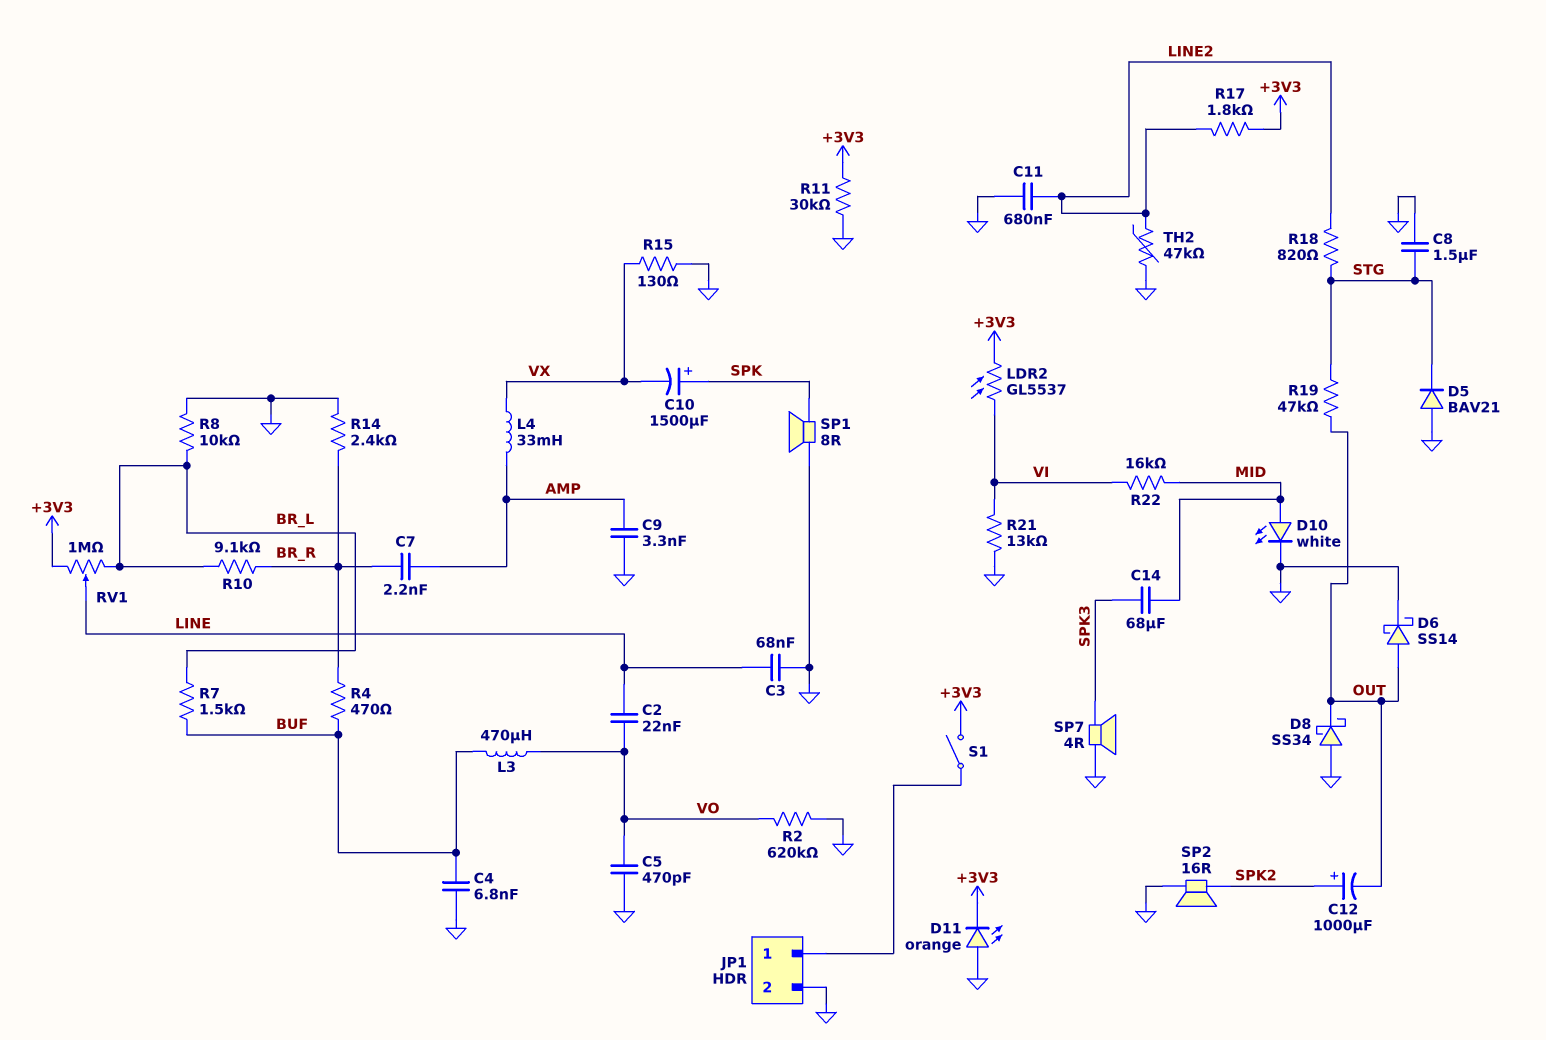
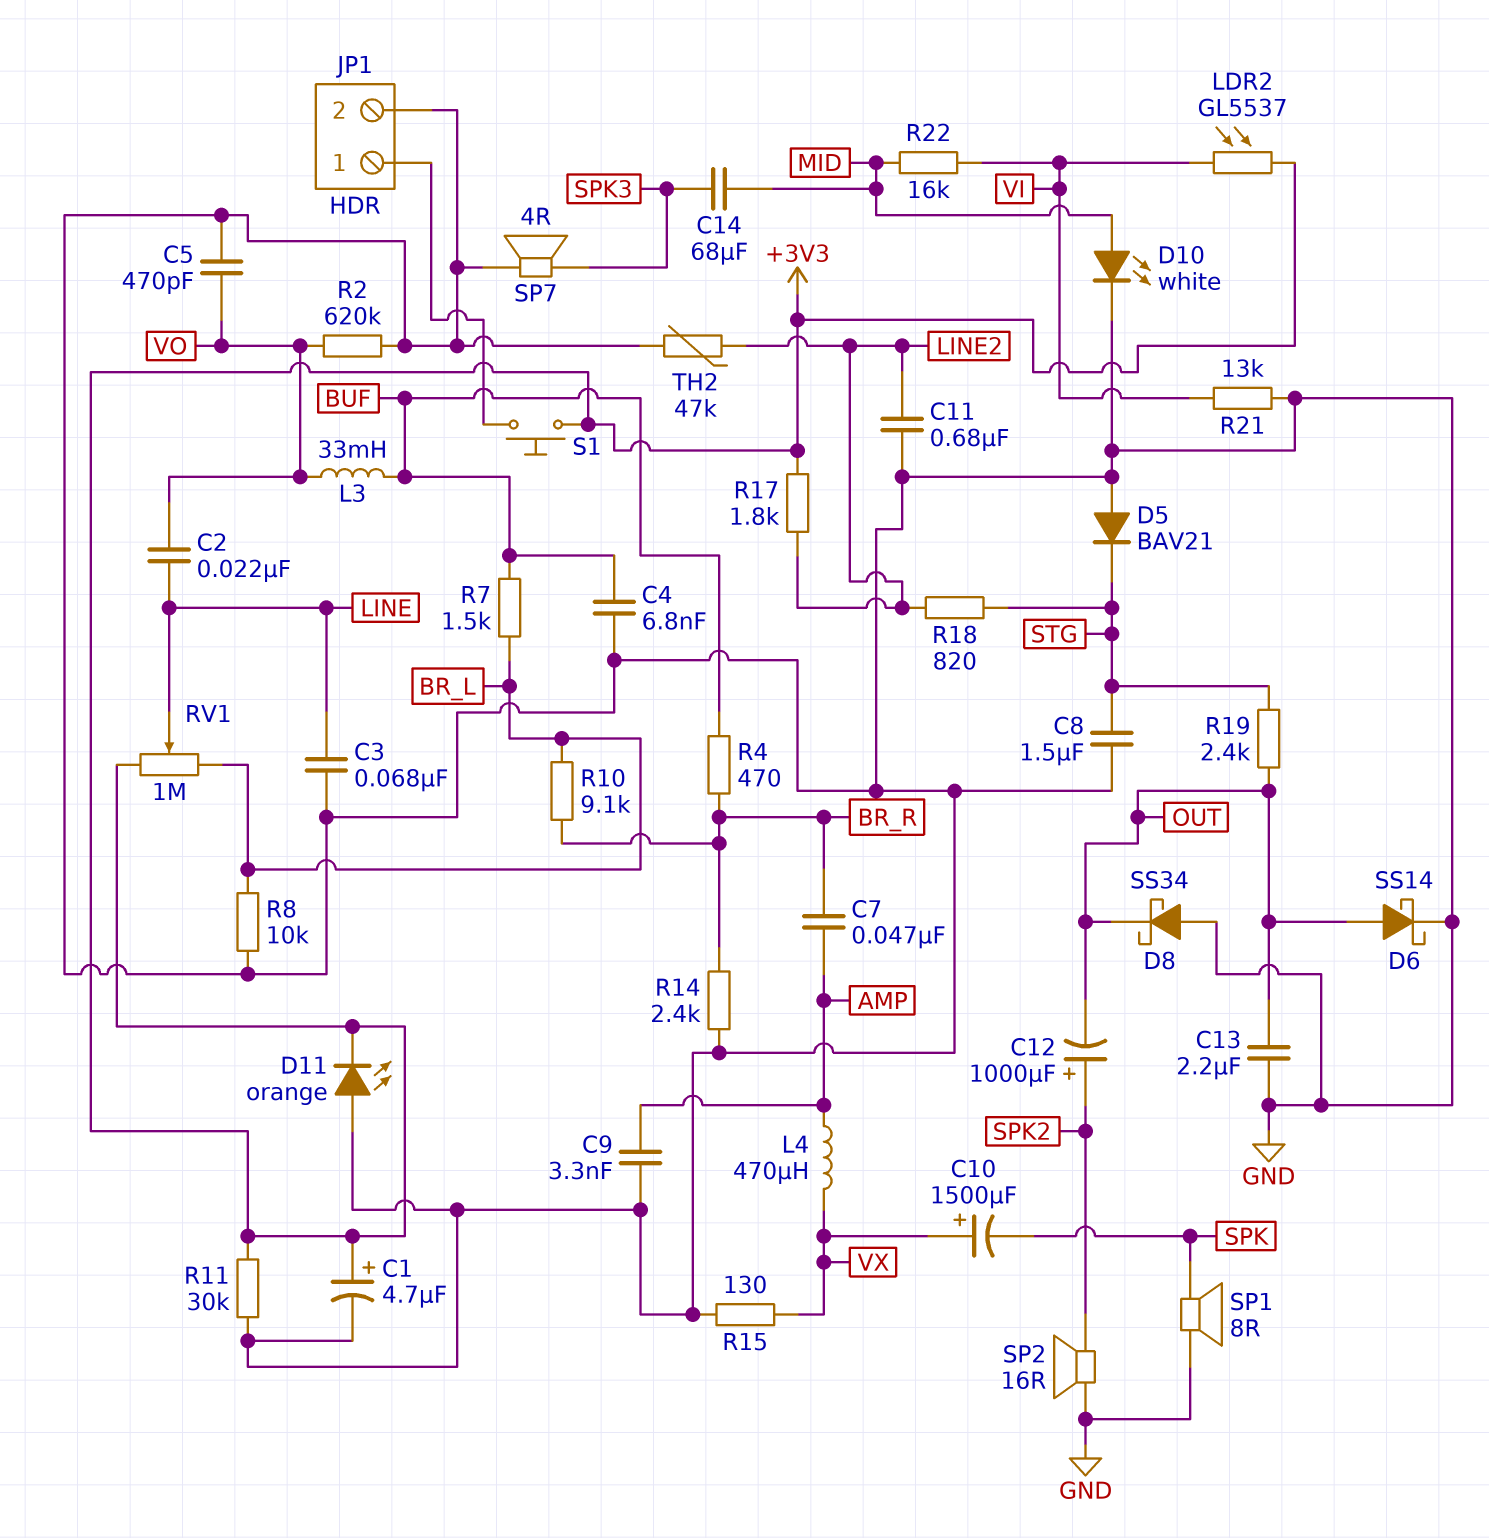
C1: none -> 4.7uF (plus +3V3, minus GND)
C7: 2.2nF (AMP, BR_R) -> 47nF (AMP, BR_R)
C10: 1500uF (plus SPK, minus VX) -> 1500uF (plus VX, minus SPK)
C13: none -> 2.2uF (GND, OUT)
L3: 470uH (BUF, VO) -> 33mH (BUF, VO)
L4: 33mH (AMP, VX) -> 470uH (AMP, VX)
R19: 47k (OUT, STG) -> 2.4k (OUT, STG)
S1: switch (+3V3, JP1/1) -> button (+3V3, JP1/1)

